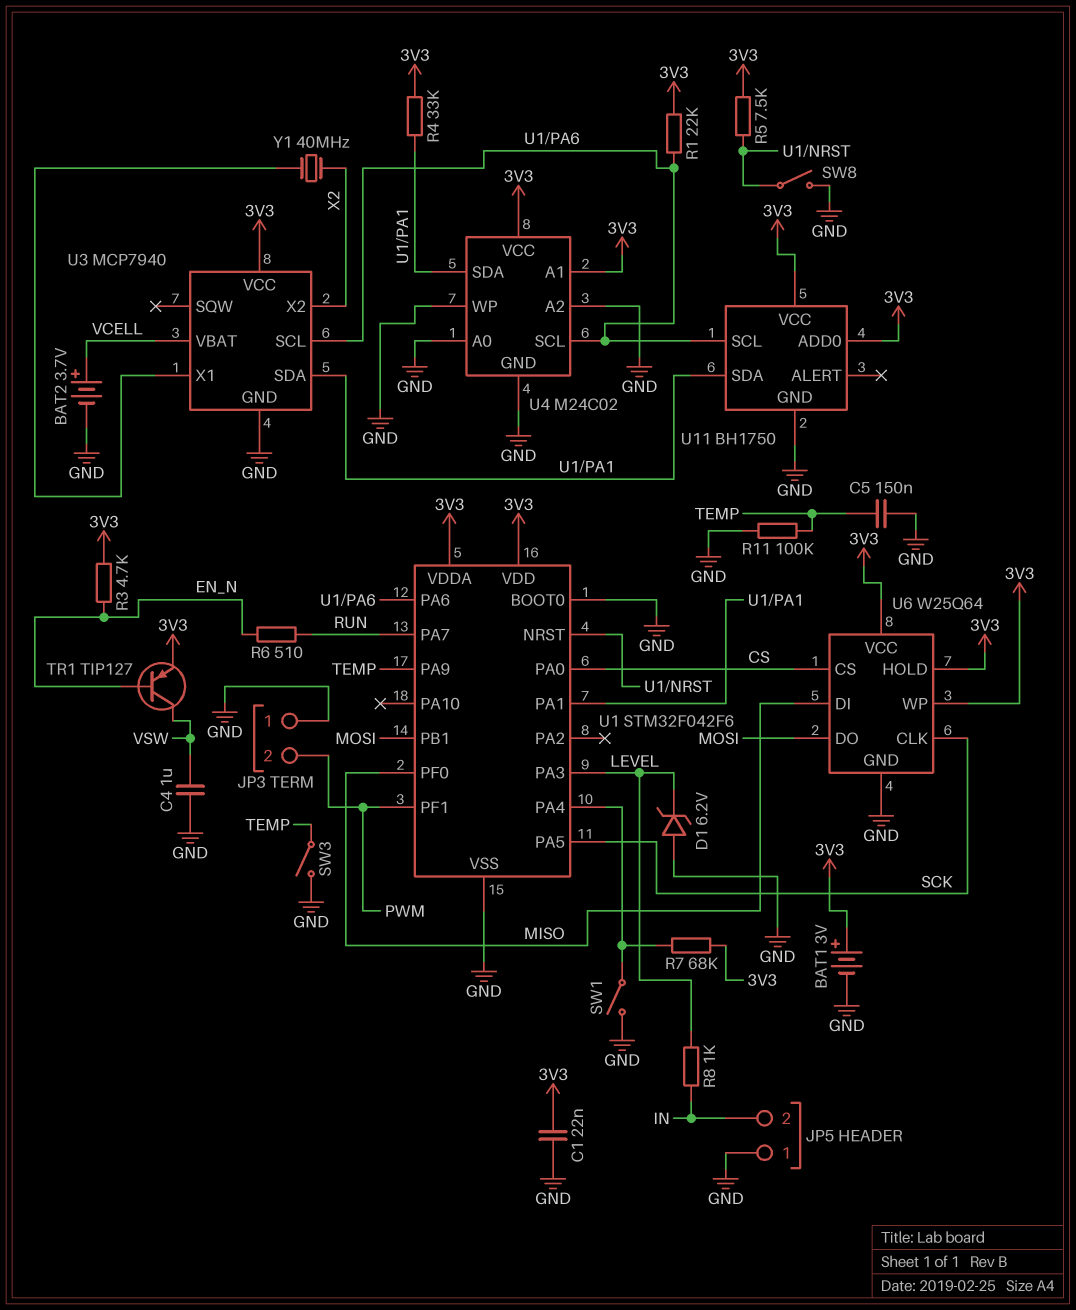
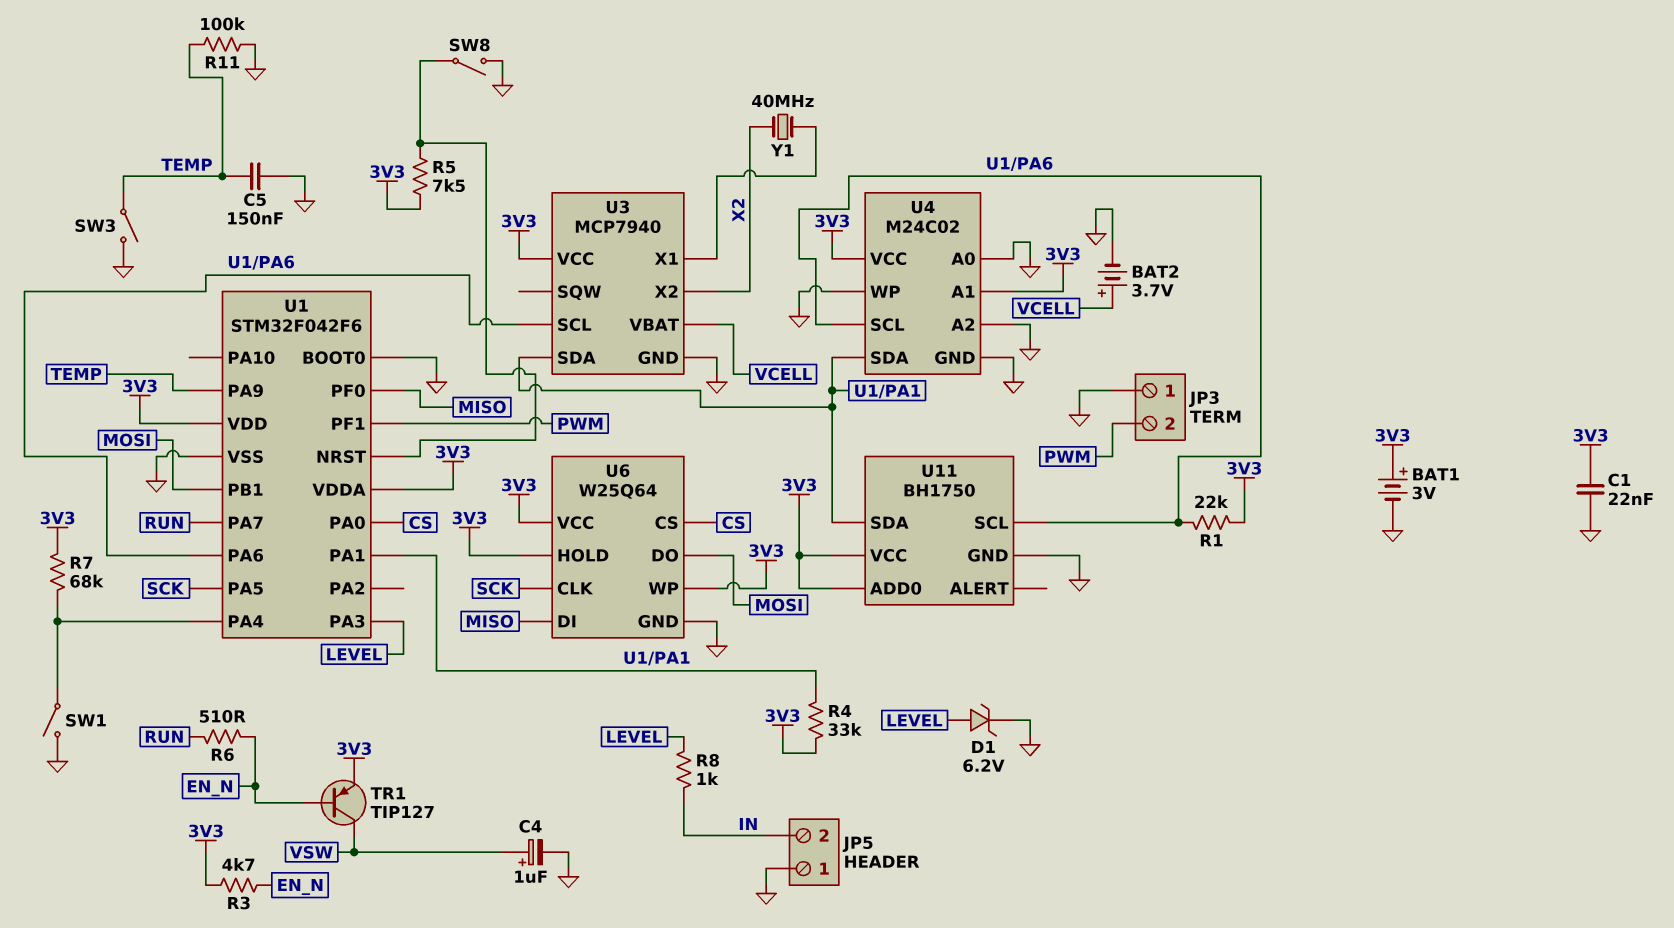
C4: 1uF (GND, VSW) -> 1uF (plus VSW, minus GND)
D1: zener 6.2V (A GND, K LEVEL) -> zener 6.2V (A LEVEL, K GND)

